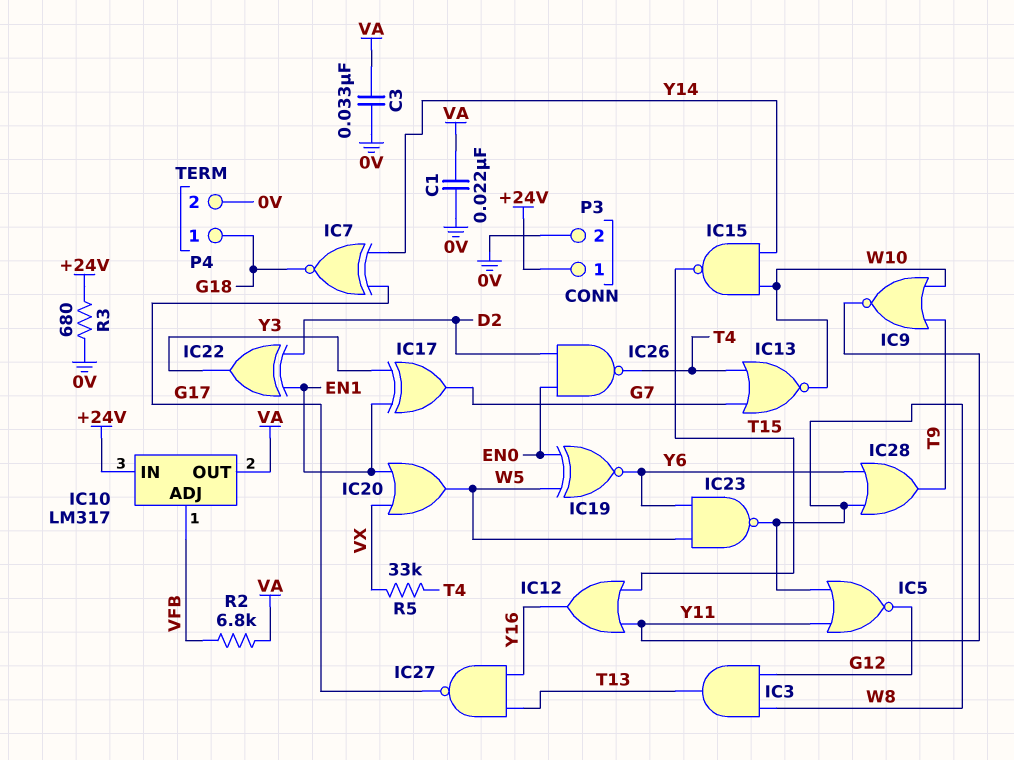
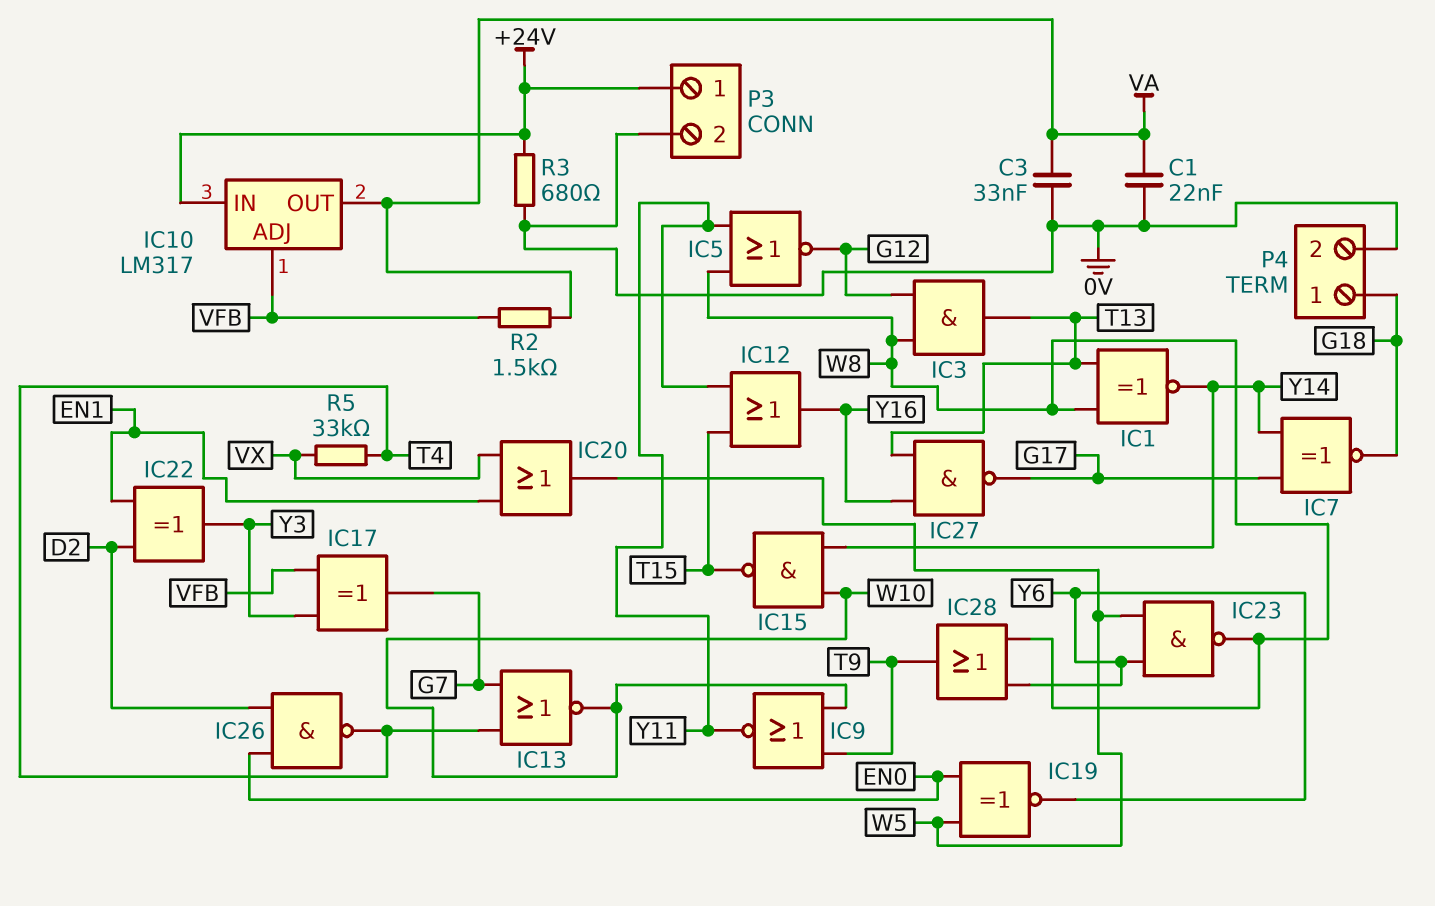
IC1: none -> XNOR (in T13, in W8, out Y14)
IC17: XOR (in EN1, in Y3, out G7) -> XOR (in VFB, in Y3, out G7)
R2: 6.8k (VA, VFB) -> 1.5k (VA, VFB)

